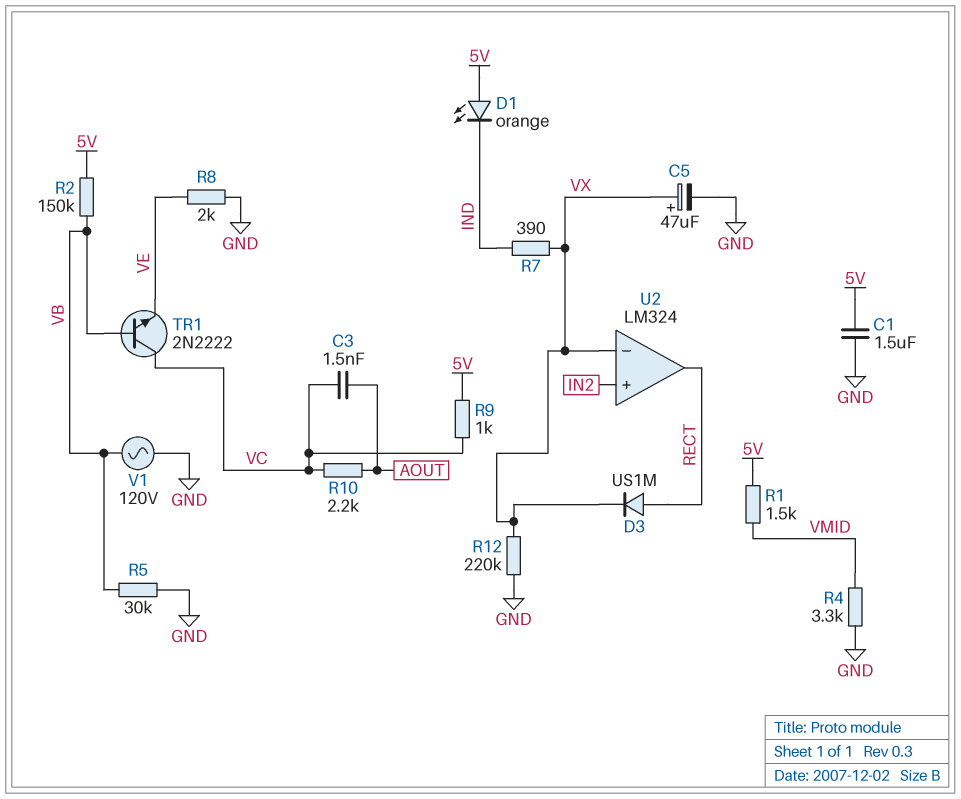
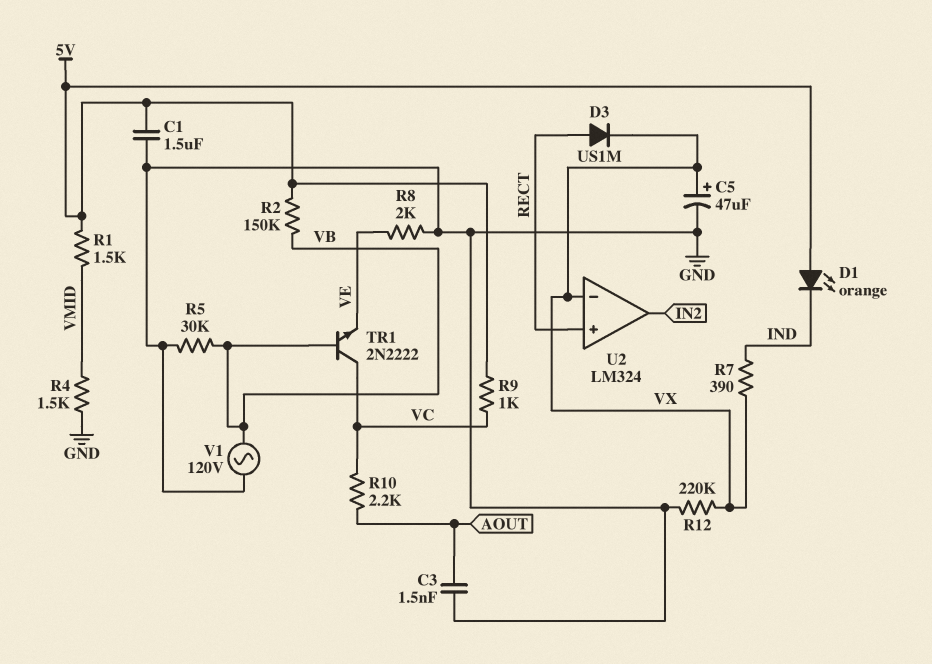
C3: 1.5nF (AOUT, VC) -> 1.5nF (AOUT, GND)
R4: 3.3k (GND, VMID) -> 1.5k (GND, VMID)
U2 pin in+: IN2 -> RECT
U2 pin out: RECT -> IN2

